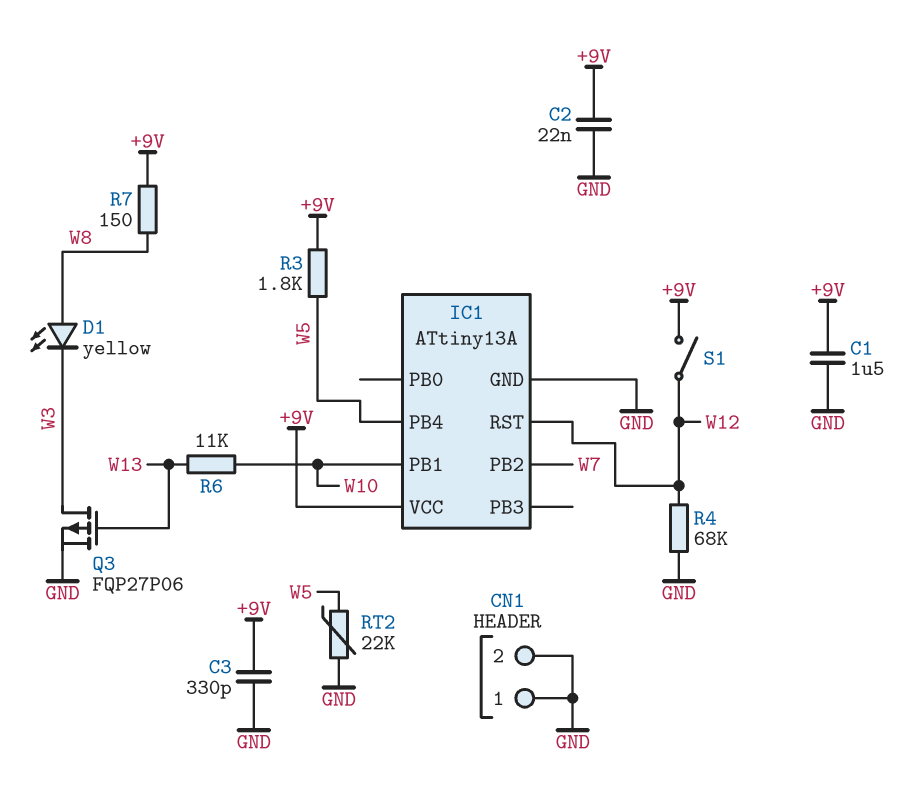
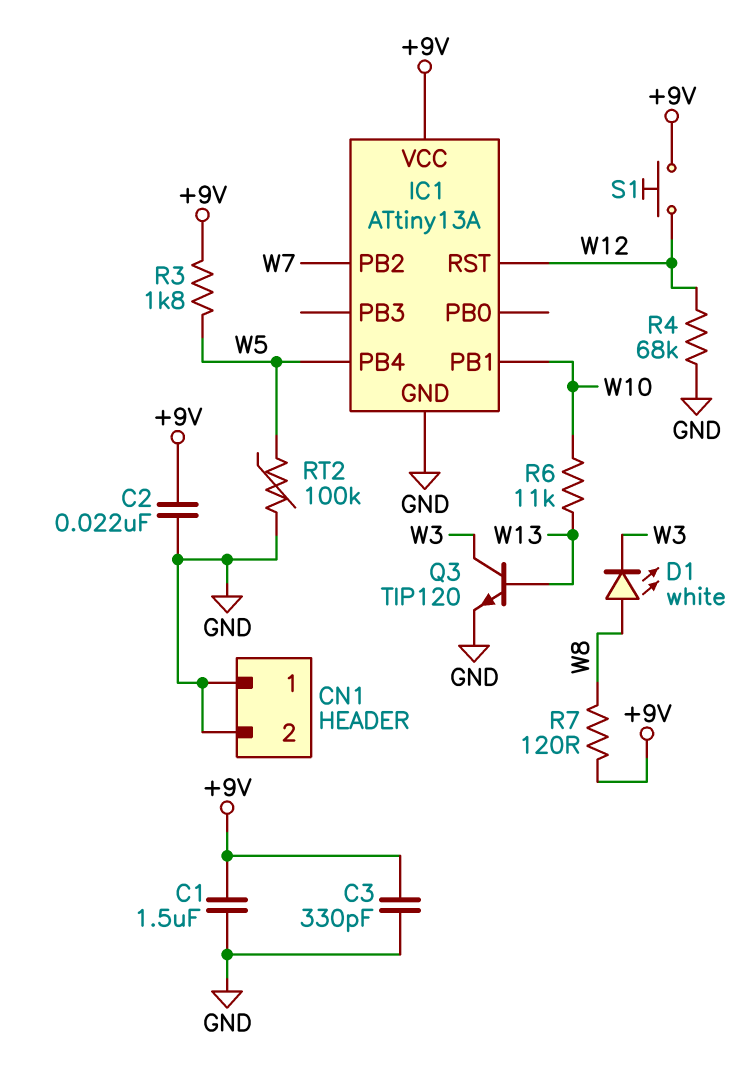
D1: LED yellow (A W8, K W3) -> LED white (A W8, K W3)
Q3: PMOS FQP27P06 (G W13, D W3, S GND) -> NPN TIP120 (B W13, C W3, E GND)
R7: 150 (+9V, W8) -> 120 (+9V, W8)
RT2: 22k (GND, W5) -> 100k (GND, W5)
S1: switch (+9V, W12) -> button (+9V, W12)

